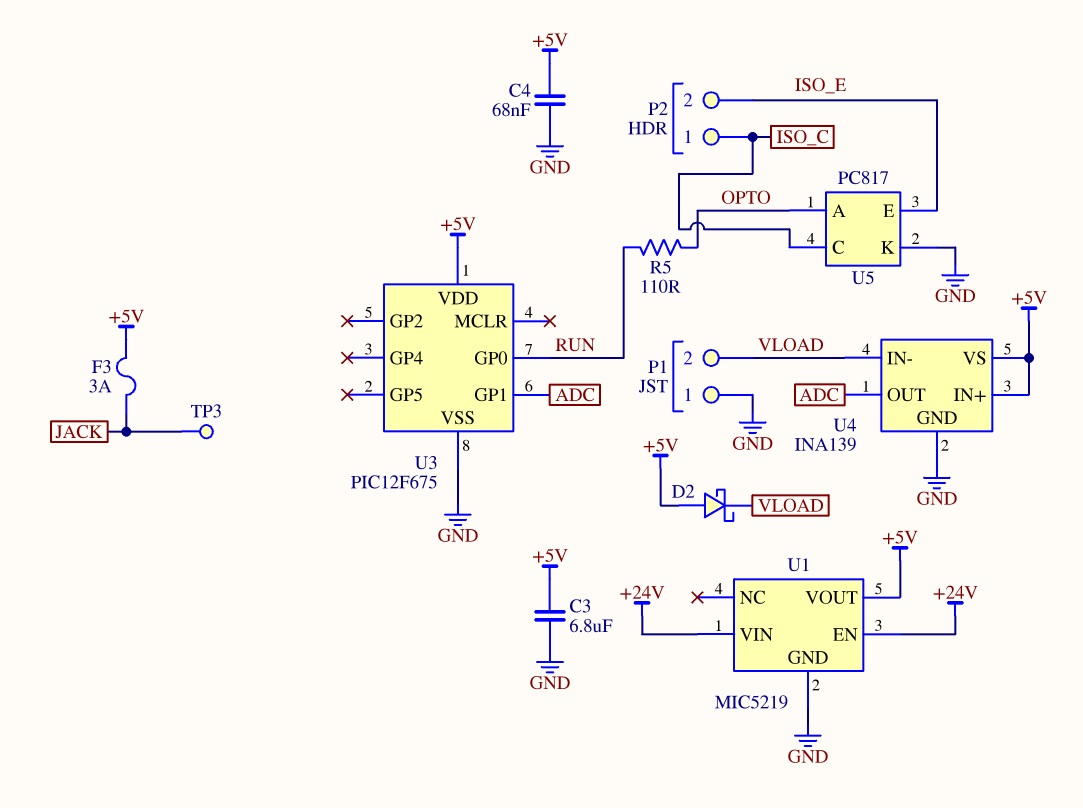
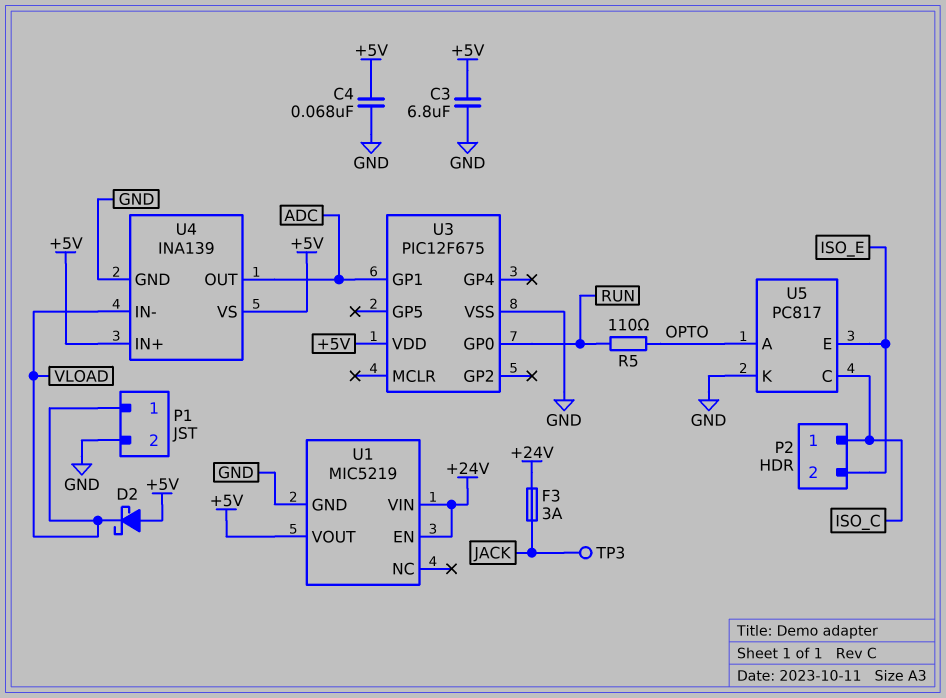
F3: 3A (+5V, JACK) -> 3A (+24V, JACK)
P1 pin 1: GND -> VLOAD
P1 pin 2: VLOAD -> GND

